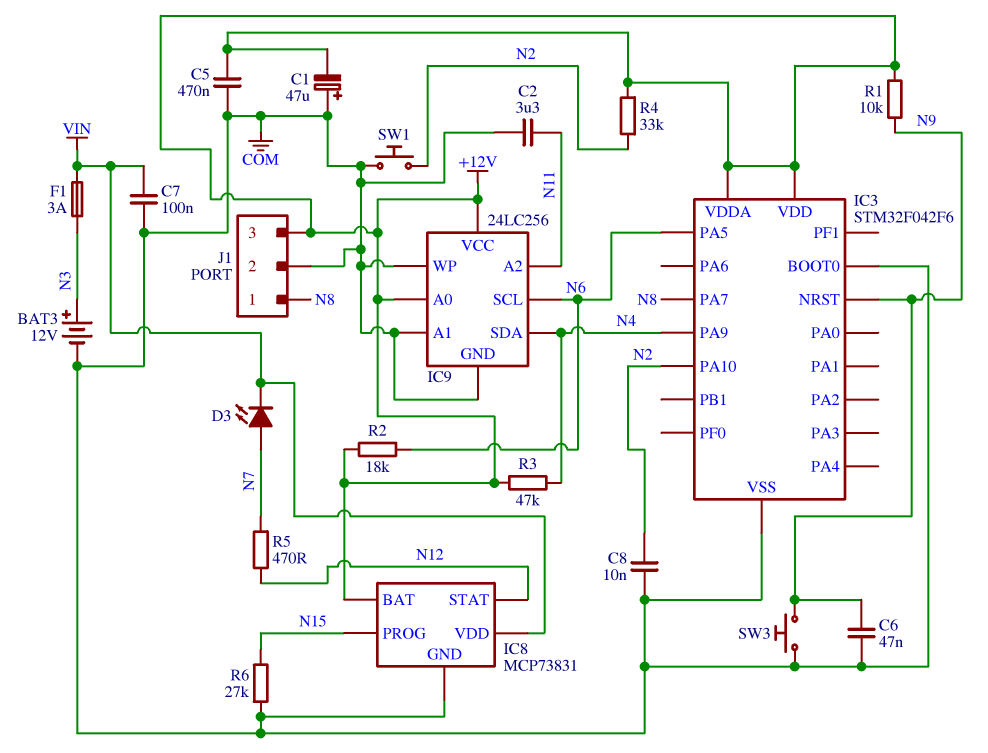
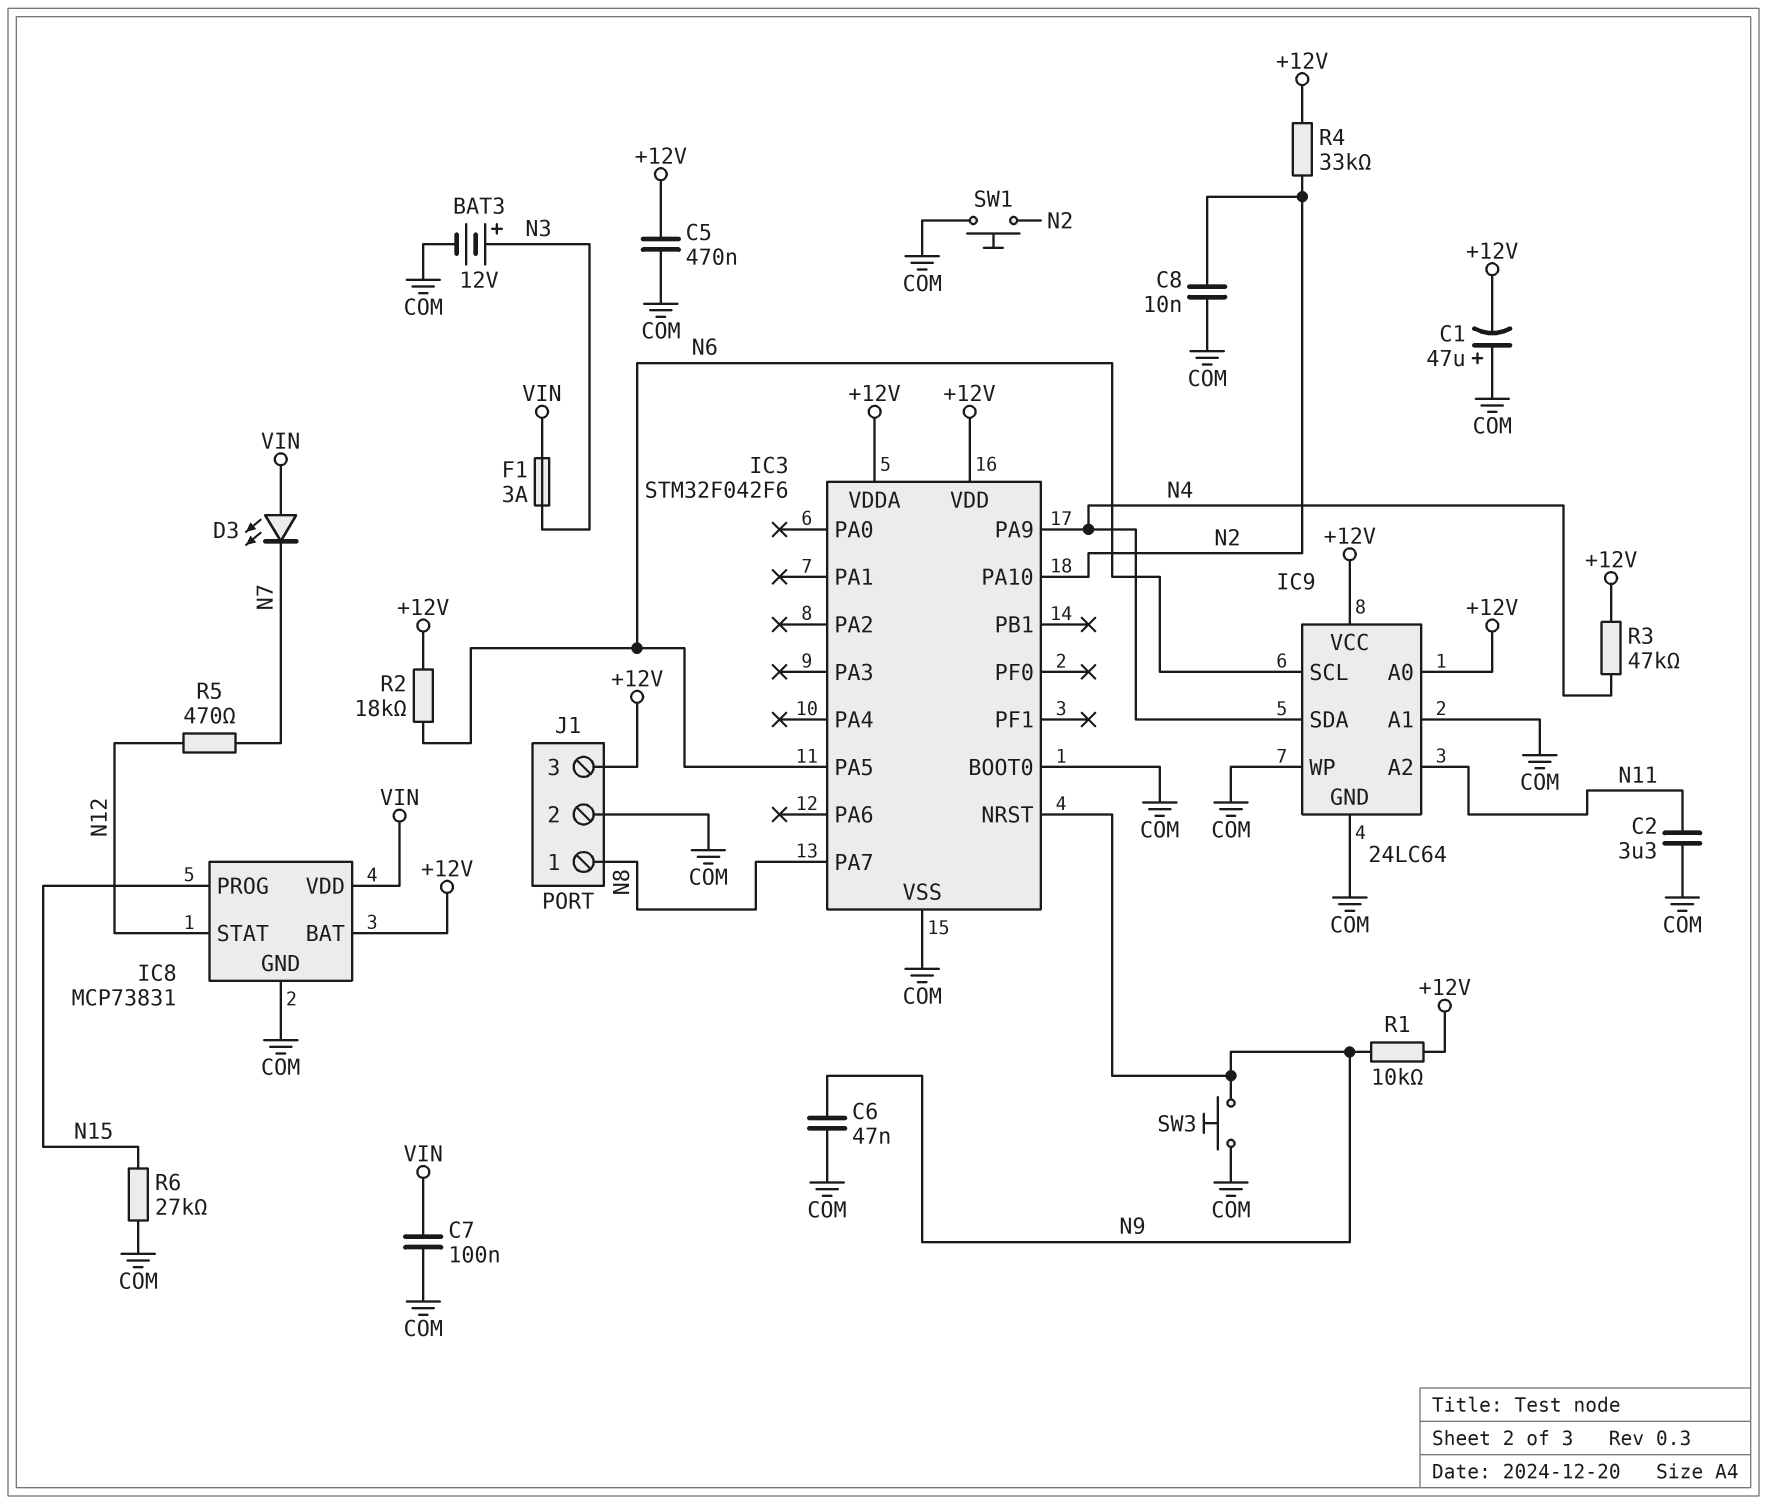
D3: LED (A N7, K VIN) -> LED (A VIN, K N7)
IC9: 24LC256 -> 24LC64

